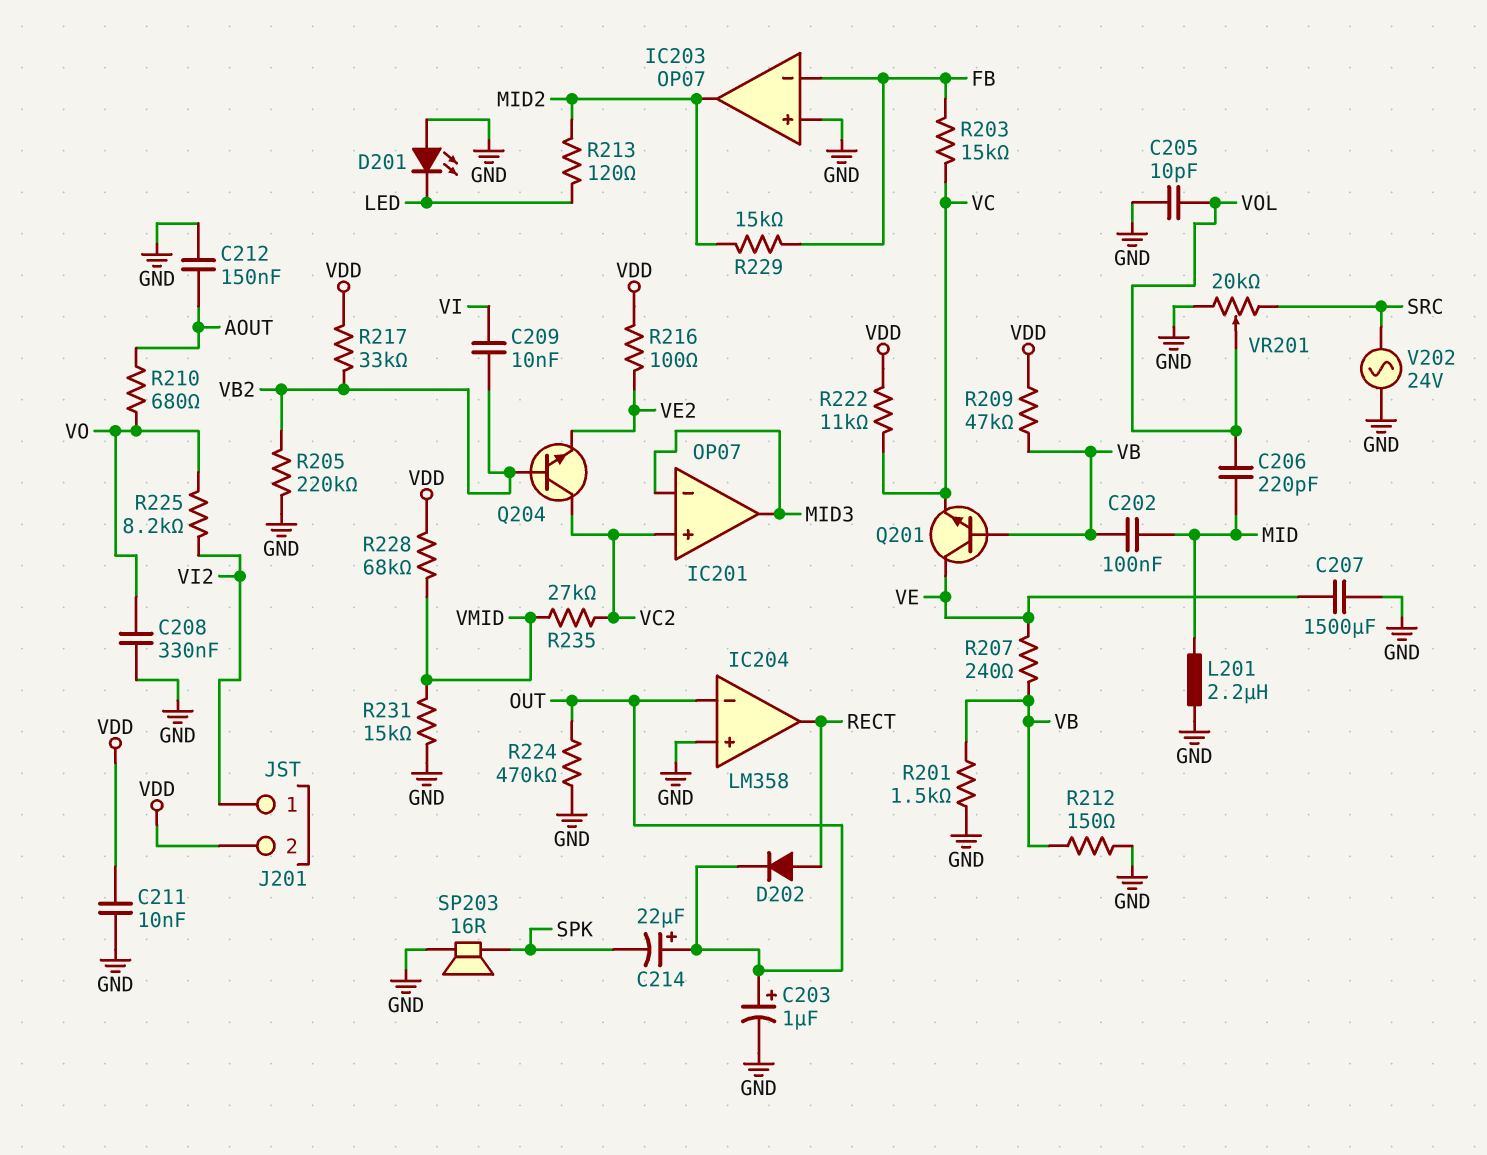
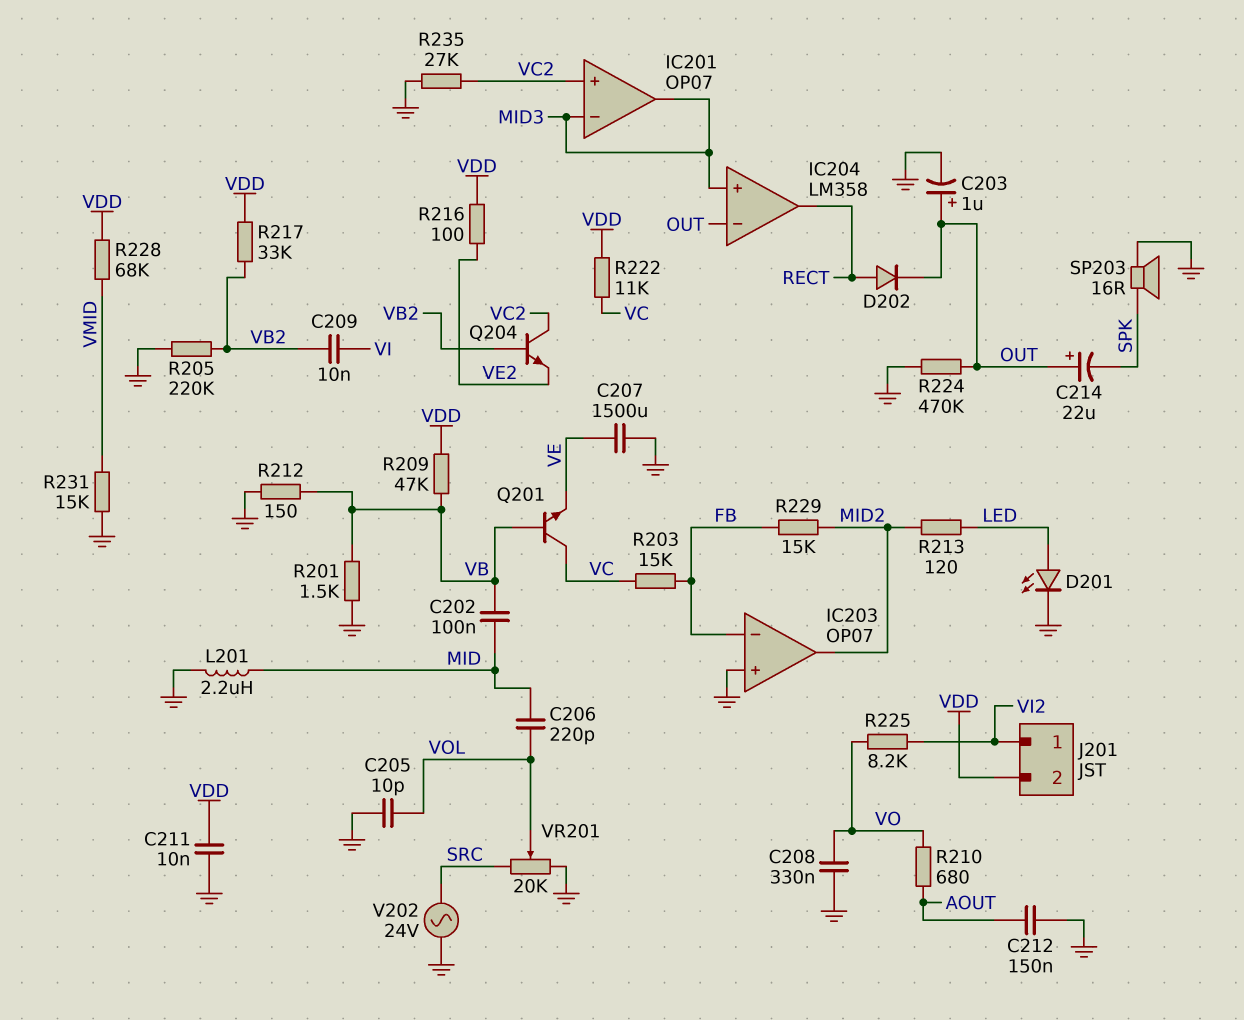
D201: LED (A GND, K LED) -> LED (A LED, K GND)
IC204 pin in+: GND -> MID3
Q201: NPN (B VB, C VE, E VC) -> NPN (B VB, C VC, E VE)
R207: 240 (VB, VE) -> none
R235: 27k (VC2, VMID) -> 27k (GND, VC2)

